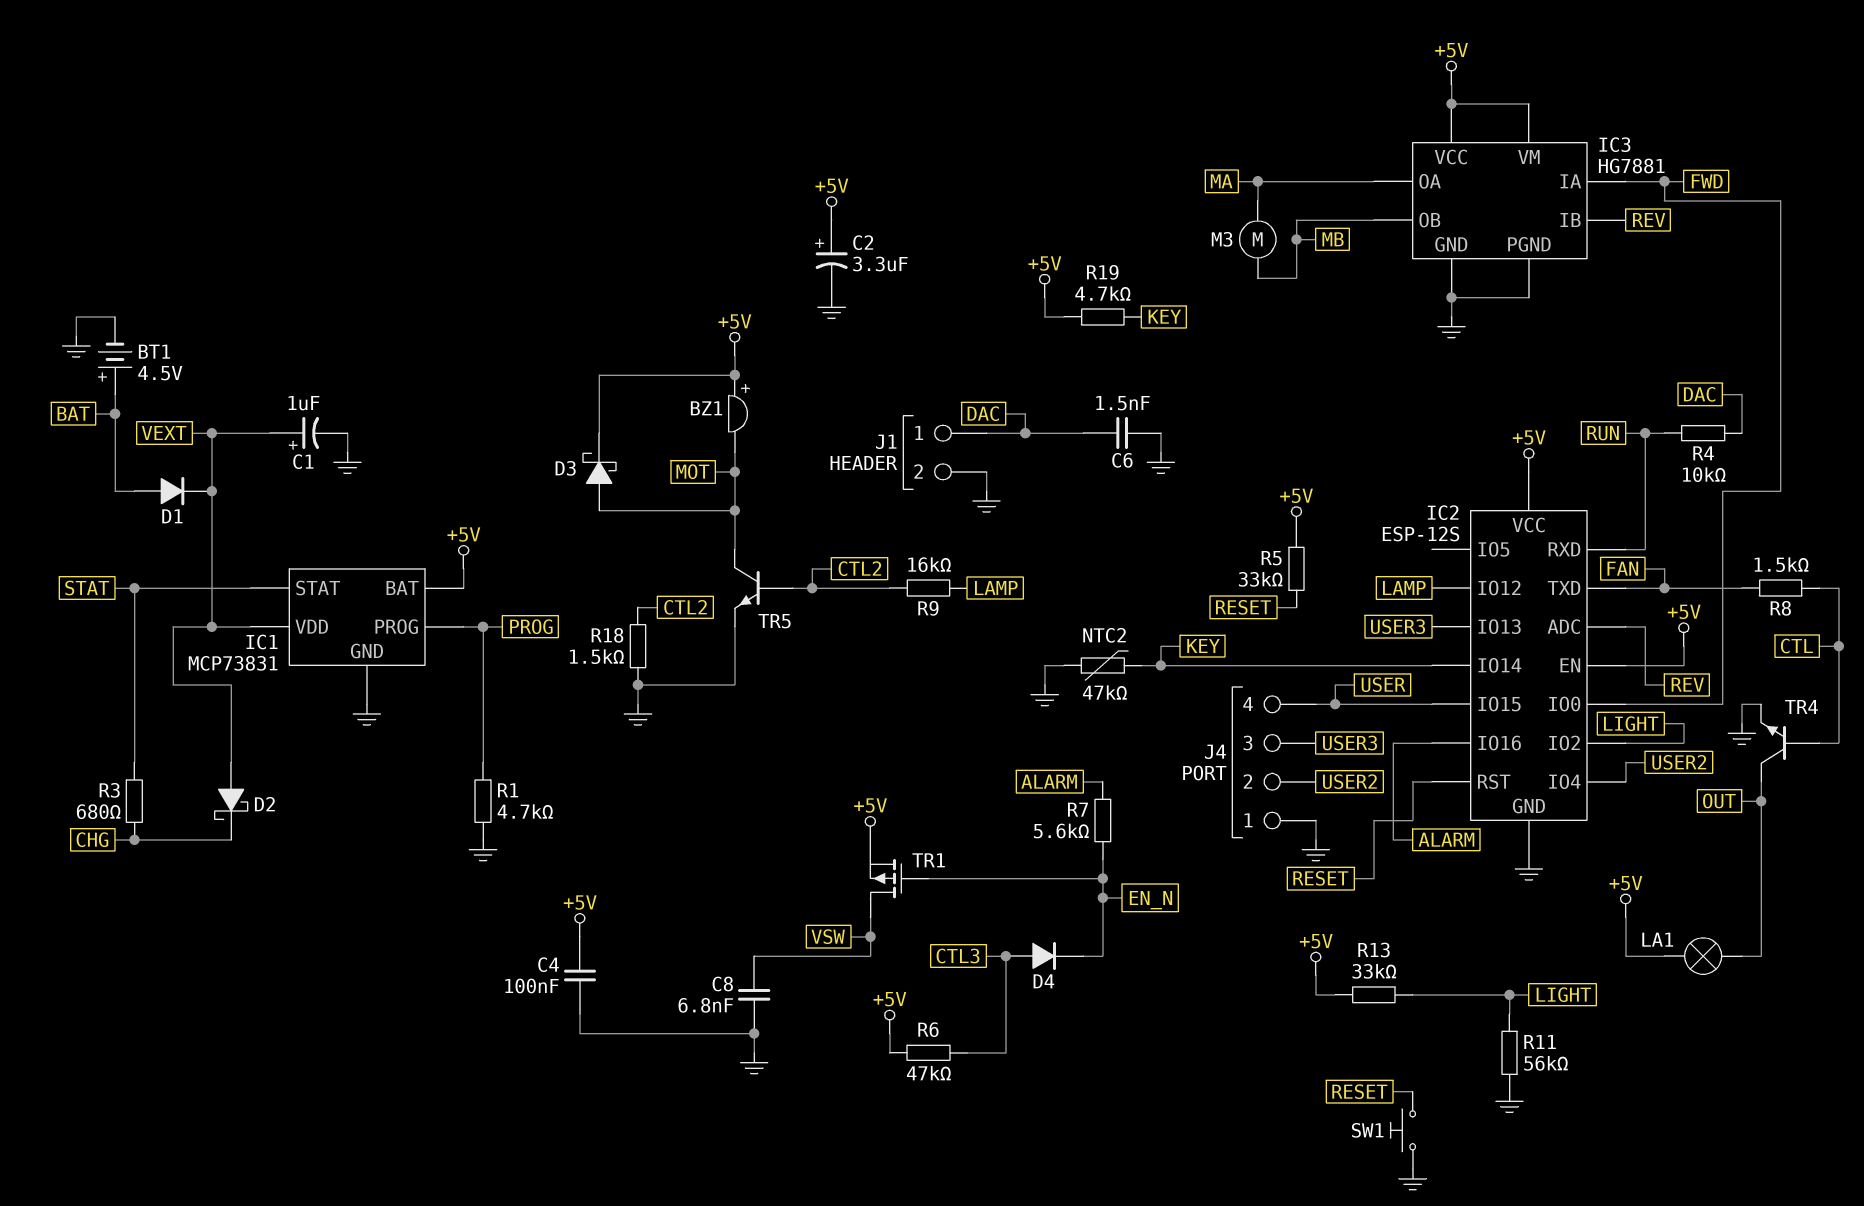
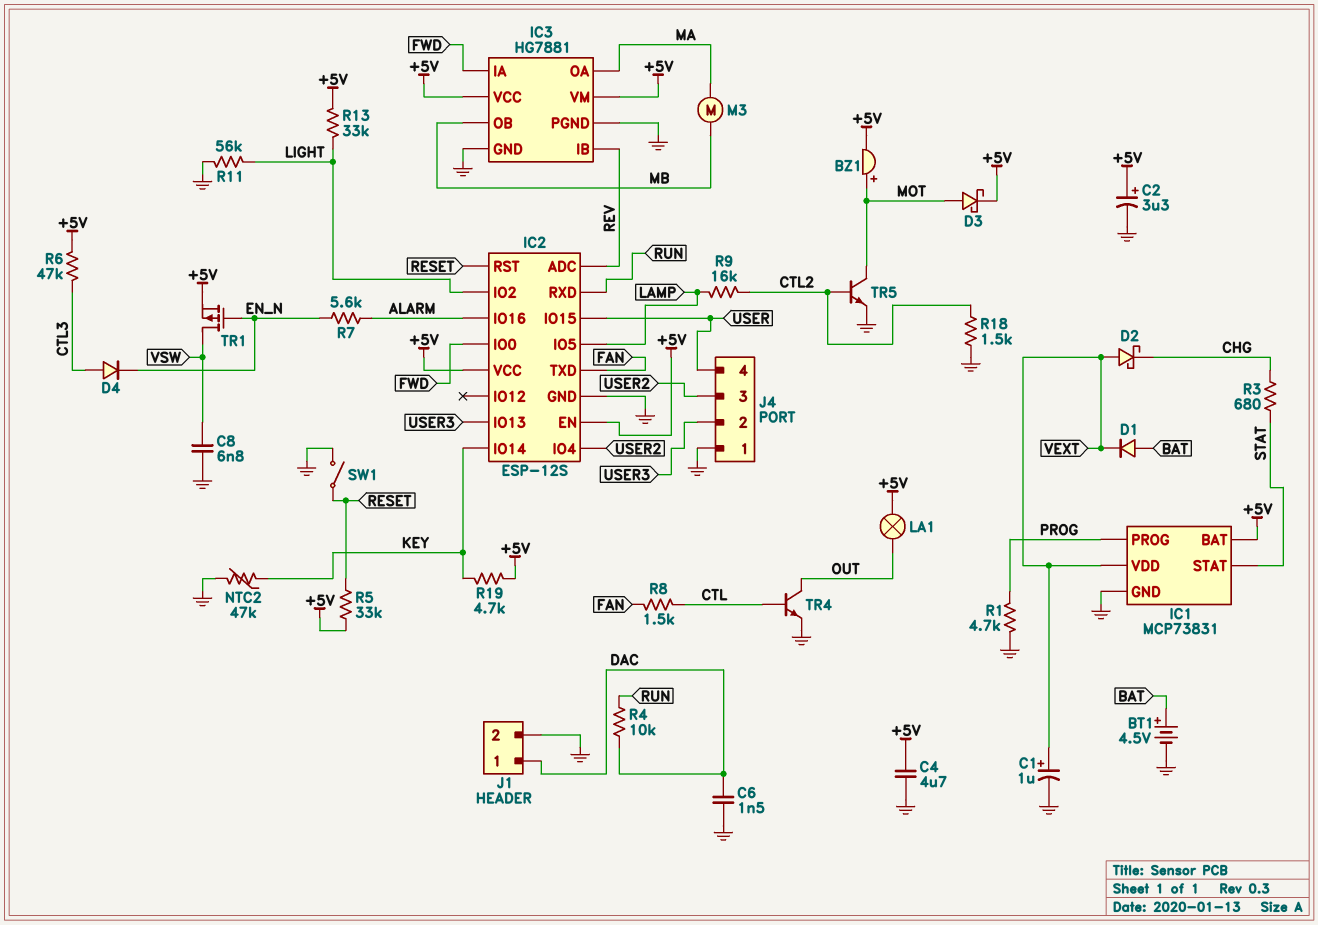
BZ1: buzzer (plus +5V, minus MOT) -> buzzer (plus MOT, minus +5V)
C4: 100nF (+5V, GND) -> 4.7uF (+5V, GND)
IC2 pin IO5: none -> LAMP
IC2 pin IO12: LAMP -> none
J4 pin 2: USER2 -> USER3
J4 pin 3: USER3 -> USER2
SW1: button (GND, RESET) -> switch (GND, RESET)

